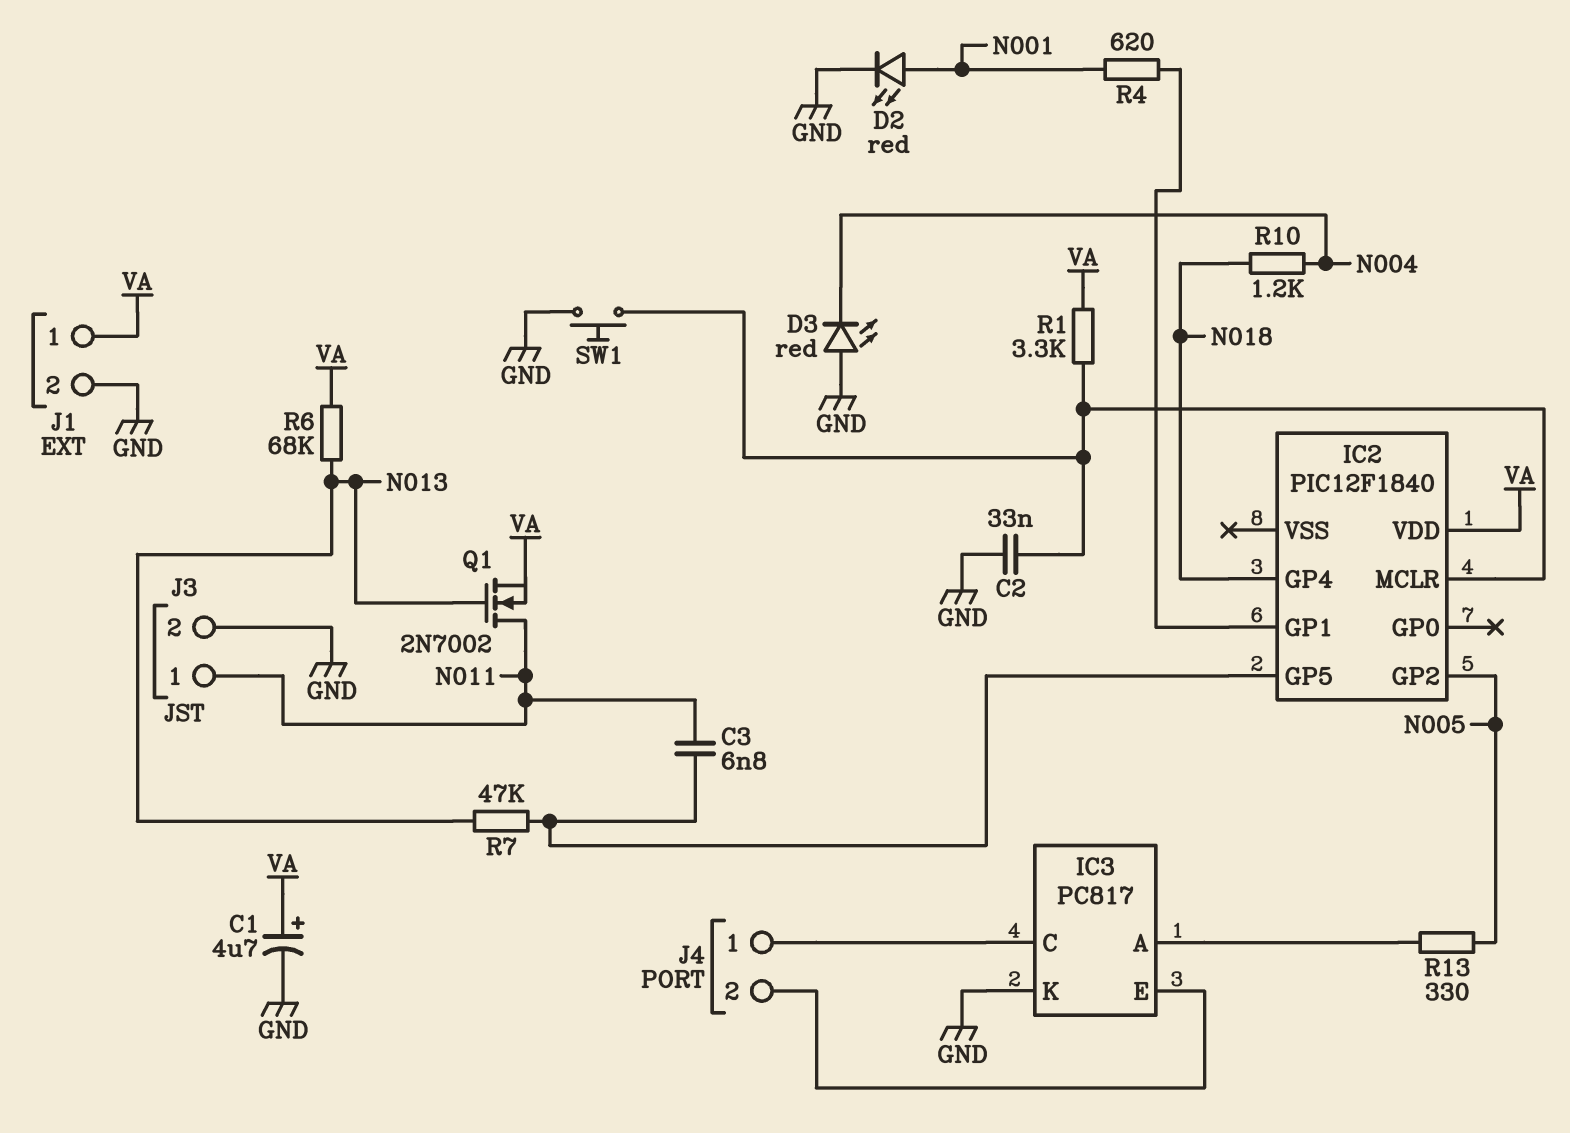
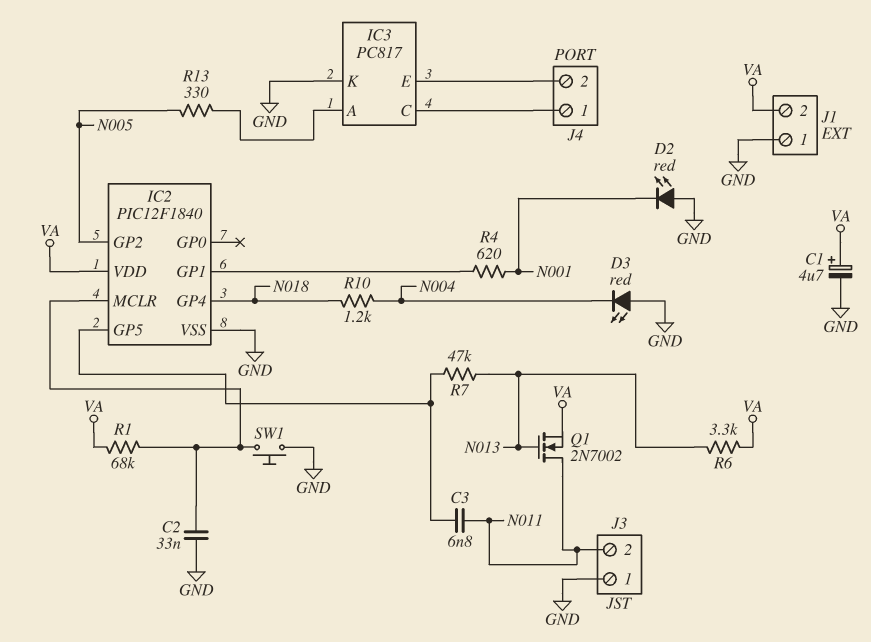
D2: LED red (A N001, K GND) -> LED red (A GND, K N001)
IC2 pin VSS: none -> GND
J1 pin 1: VA -> GND
J1 pin 2: GND -> VA
J3 pin 1: N011 -> GND
J3 pin 2: GND -> N011
R1: 3.3k (IC2/MCLR, VA) -> 68k (IC2/MCLR, VA)
R6: 68k (N013, VA) -> 3.3k (N013, VA)

